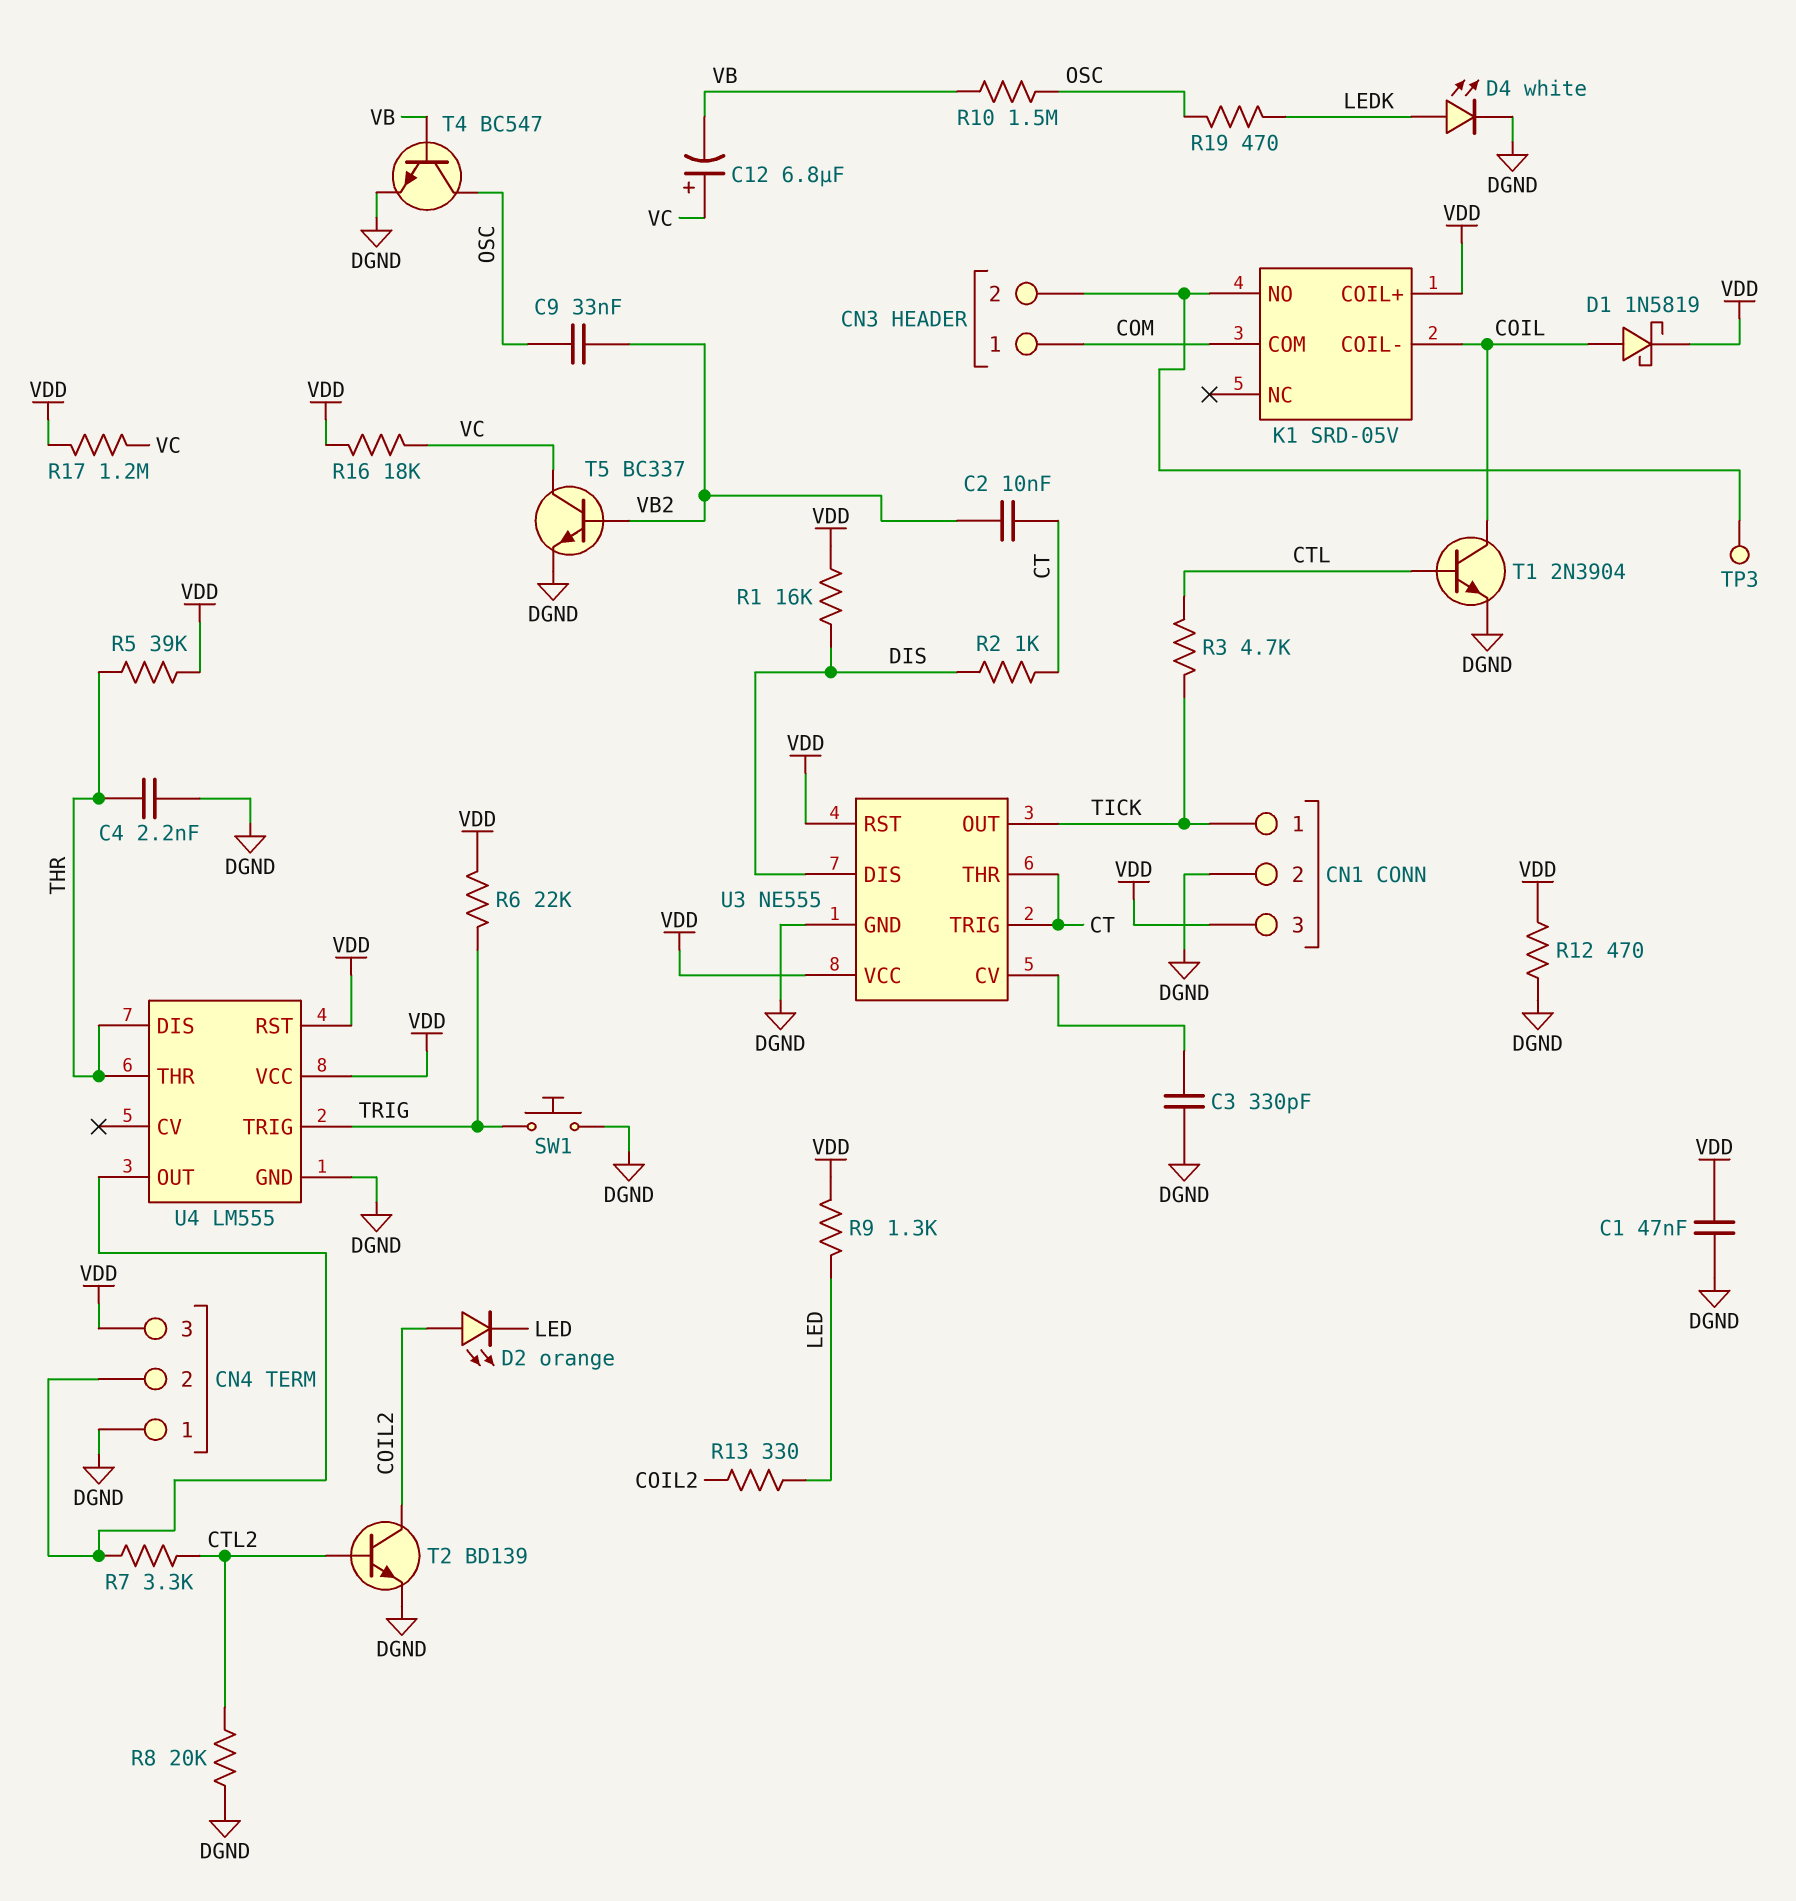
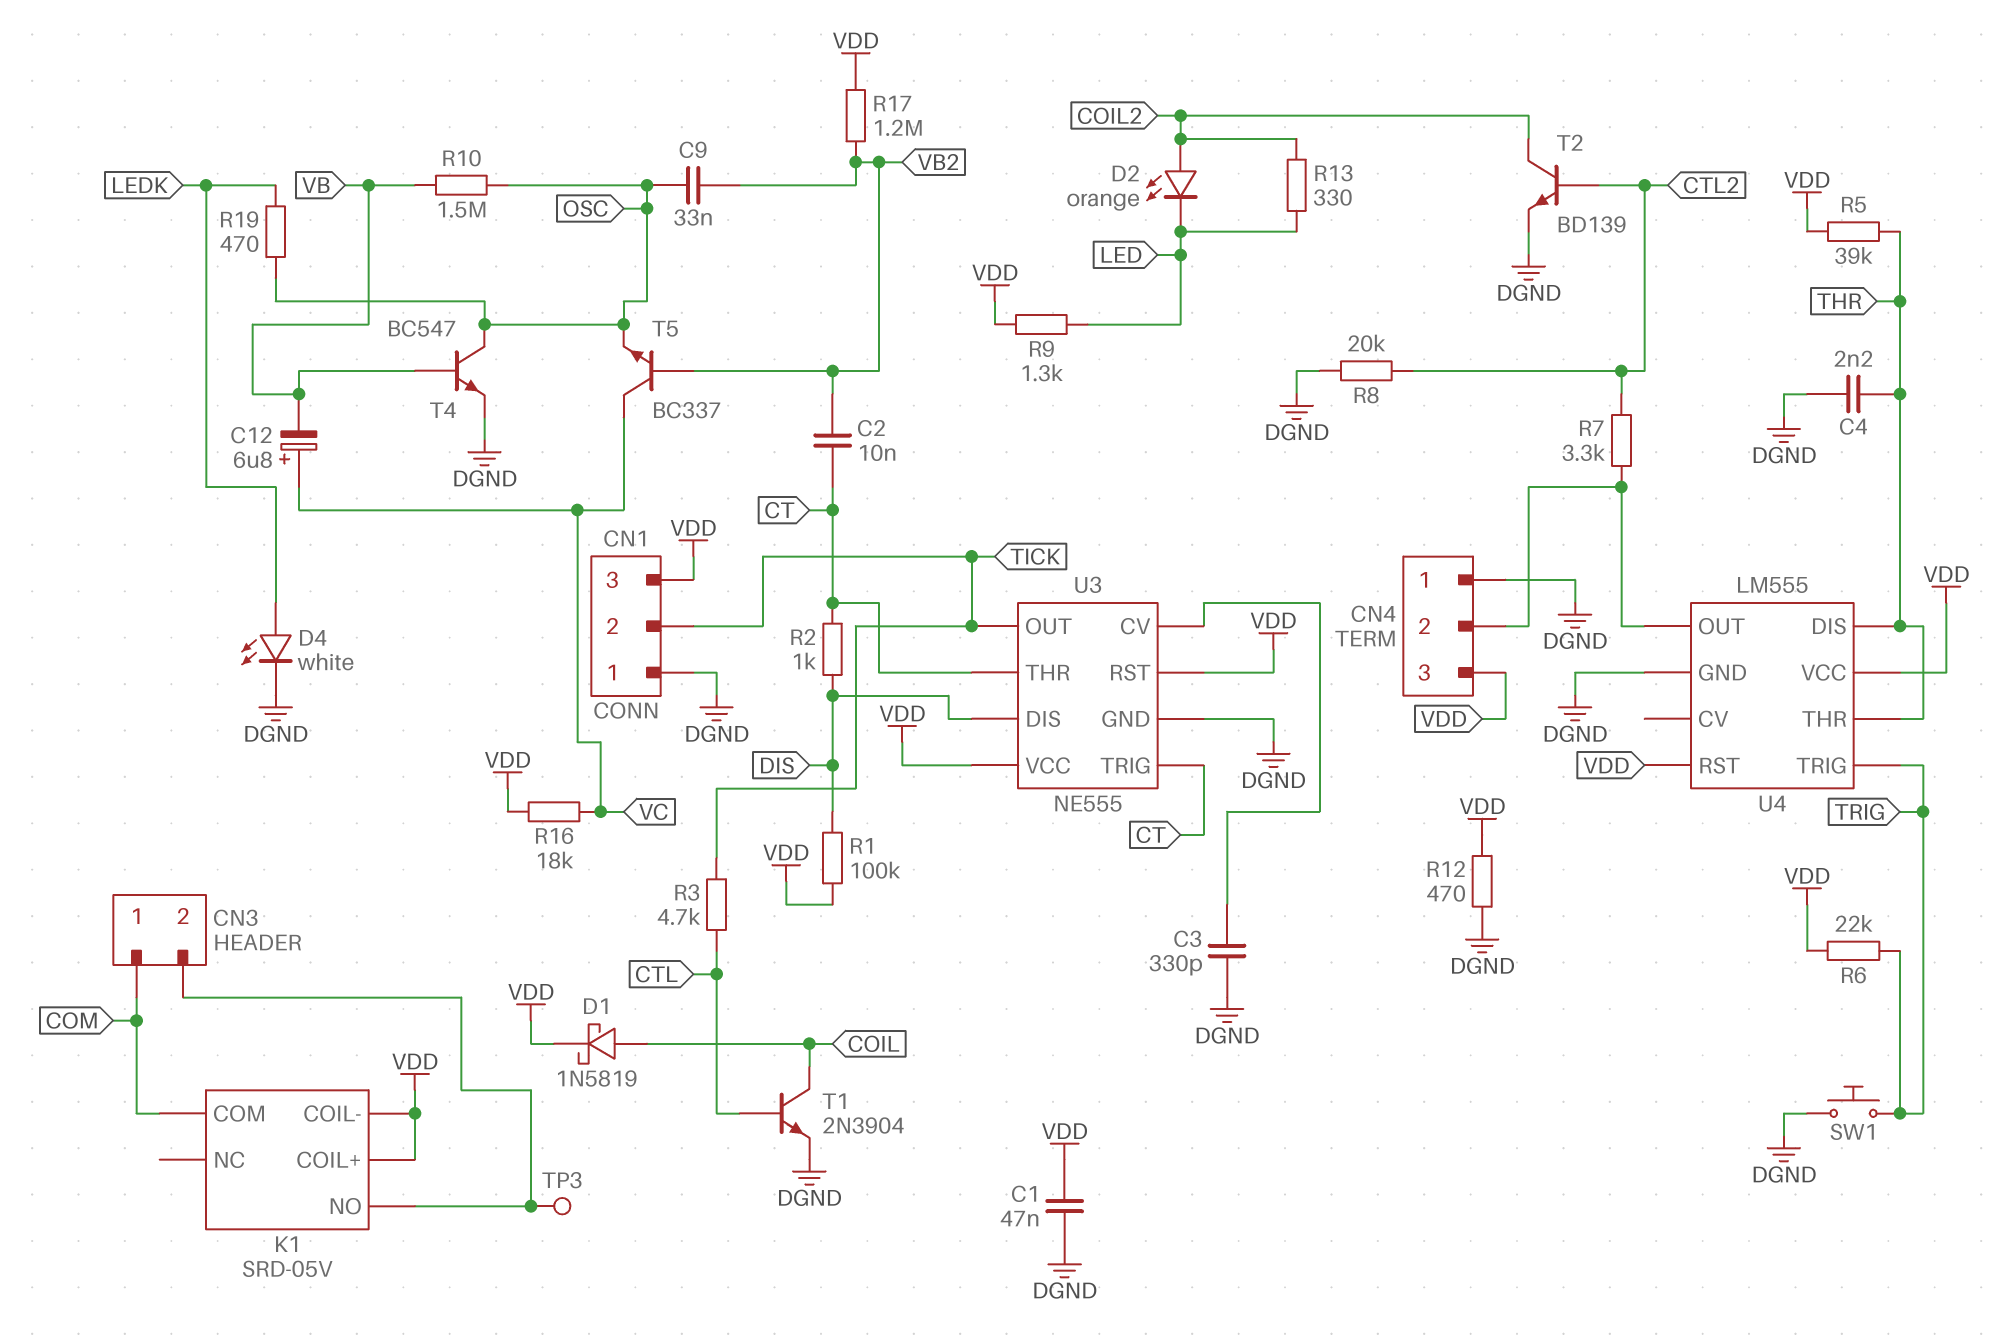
CN1 pin 1: TICK -> DGND
CN1 pin 2: DGND -> TICK
K1 pin COIL-: COIL -> VDD
R1: 16k (DIS, VDD) -> 100k (DIS, VDD)
R17: 1.2M (VC, VDD) -> 1.2M (VB2, VDD)
T5: NPN BC337 (B VB2, C VC, E DGND) -> NPN BC337 (B VB2, C VC, E OSC)

